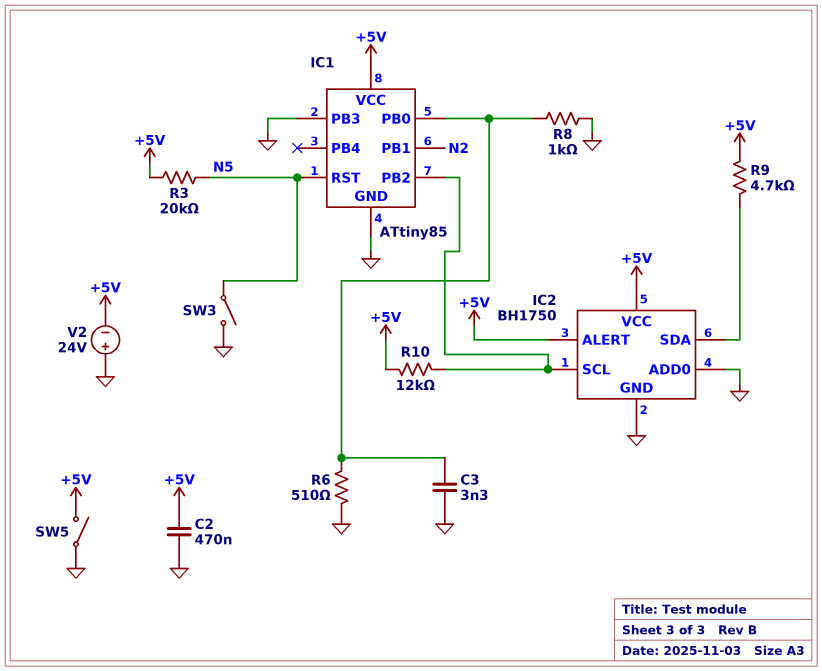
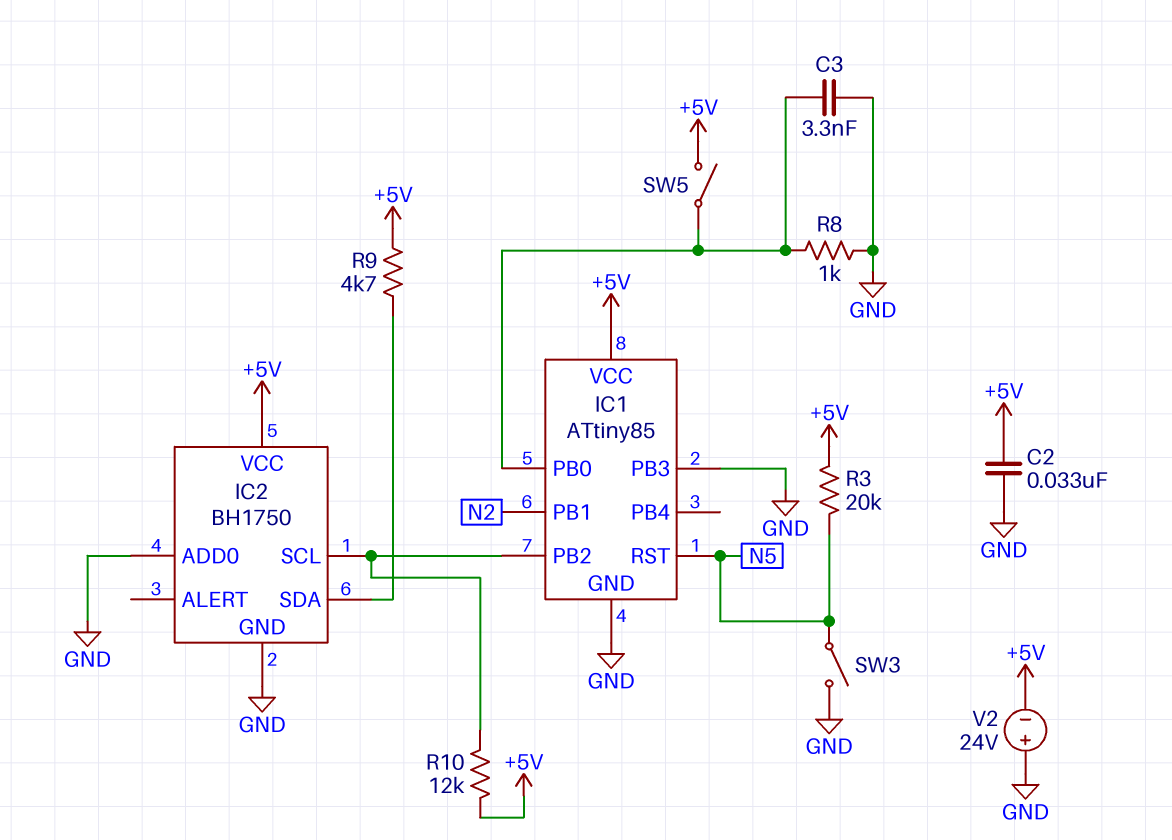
C2: 470nF (+5V, GND) -> 33nF (+5V, GND)
IC2 pin ALERT: +5V -> none
R6: 510 (GND, IC1/PB0) -> none
SW5: switch (+5V, GND) -> switch (+5V, IC1/PB0)

